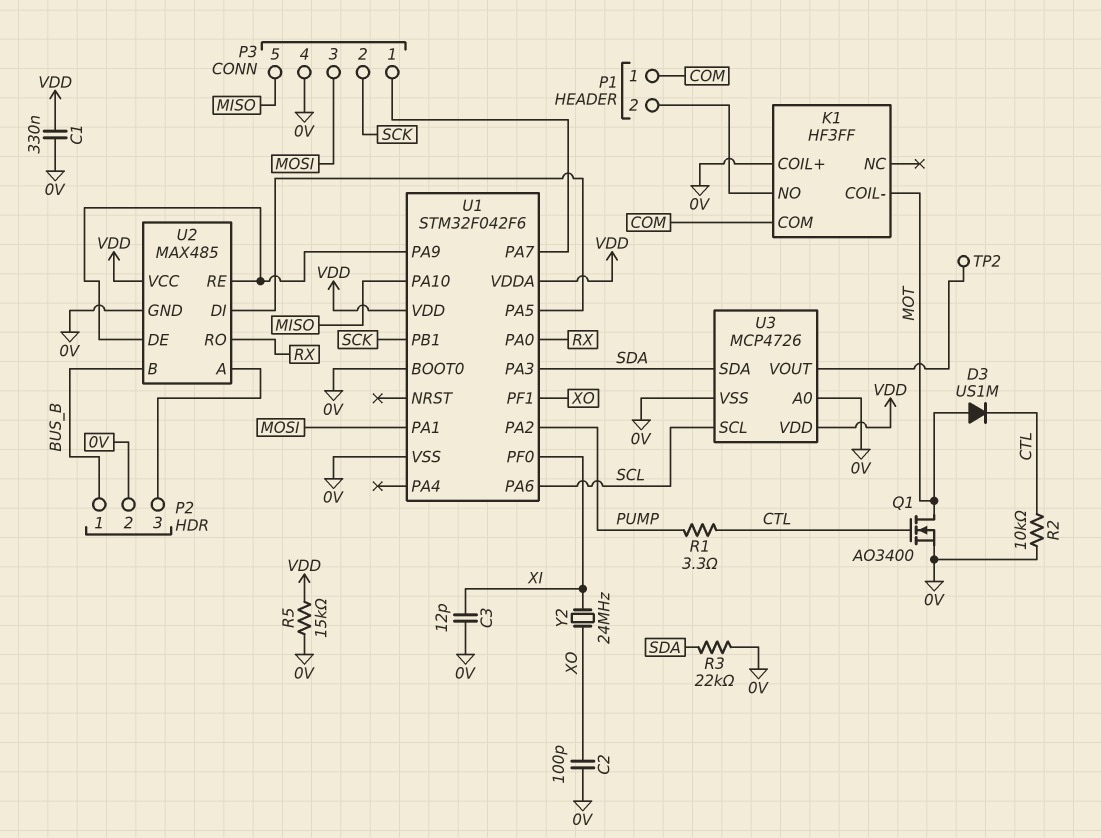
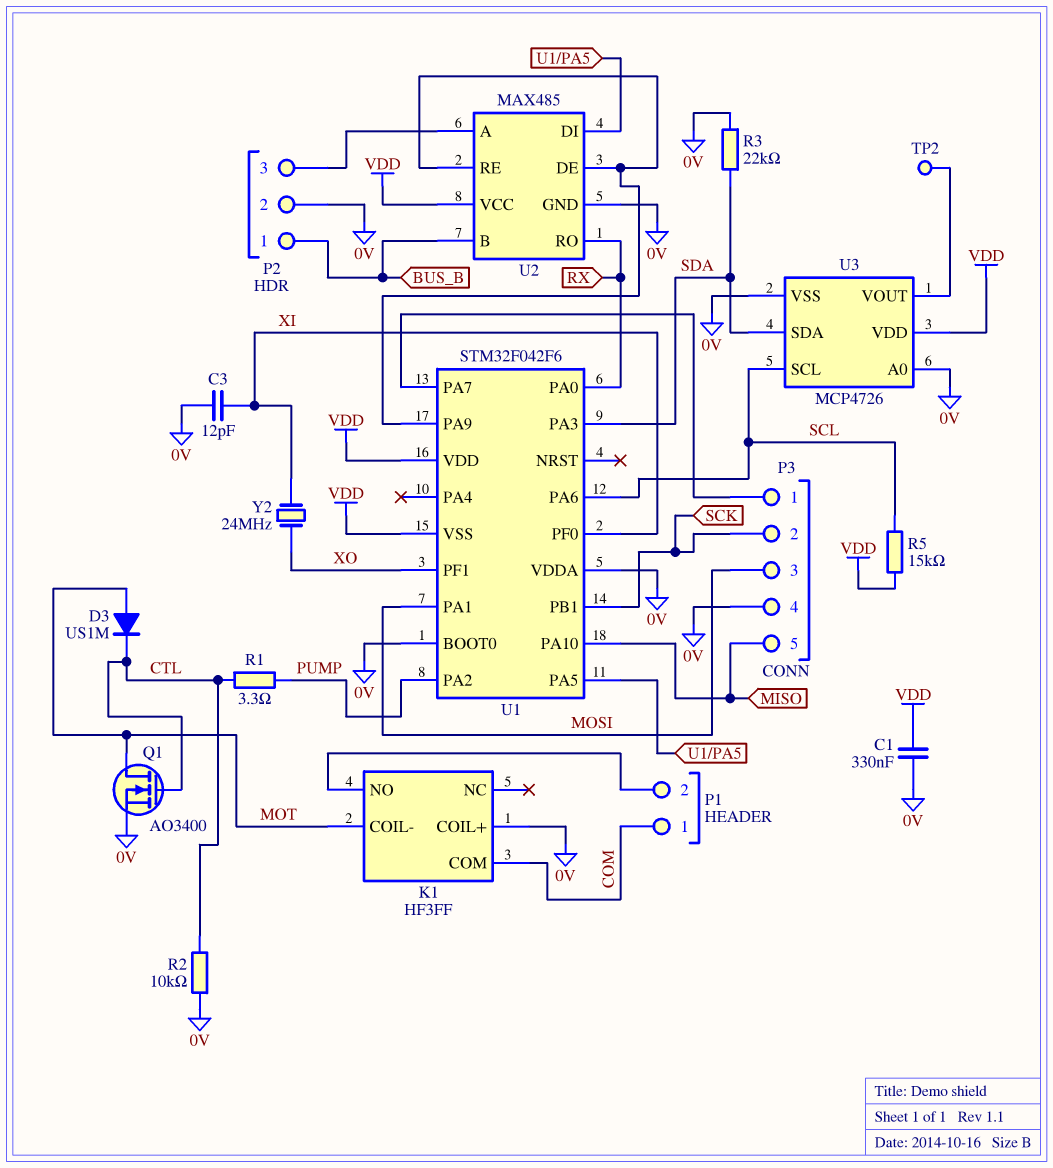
C2: 100pF (0V, XO) -> none
R5: 15k (0V, VDD) -> 15k (SCL, VDD)
U1 pin VDDA: VDD -> 0V
U1 pin VSS: 0V -> VDD

